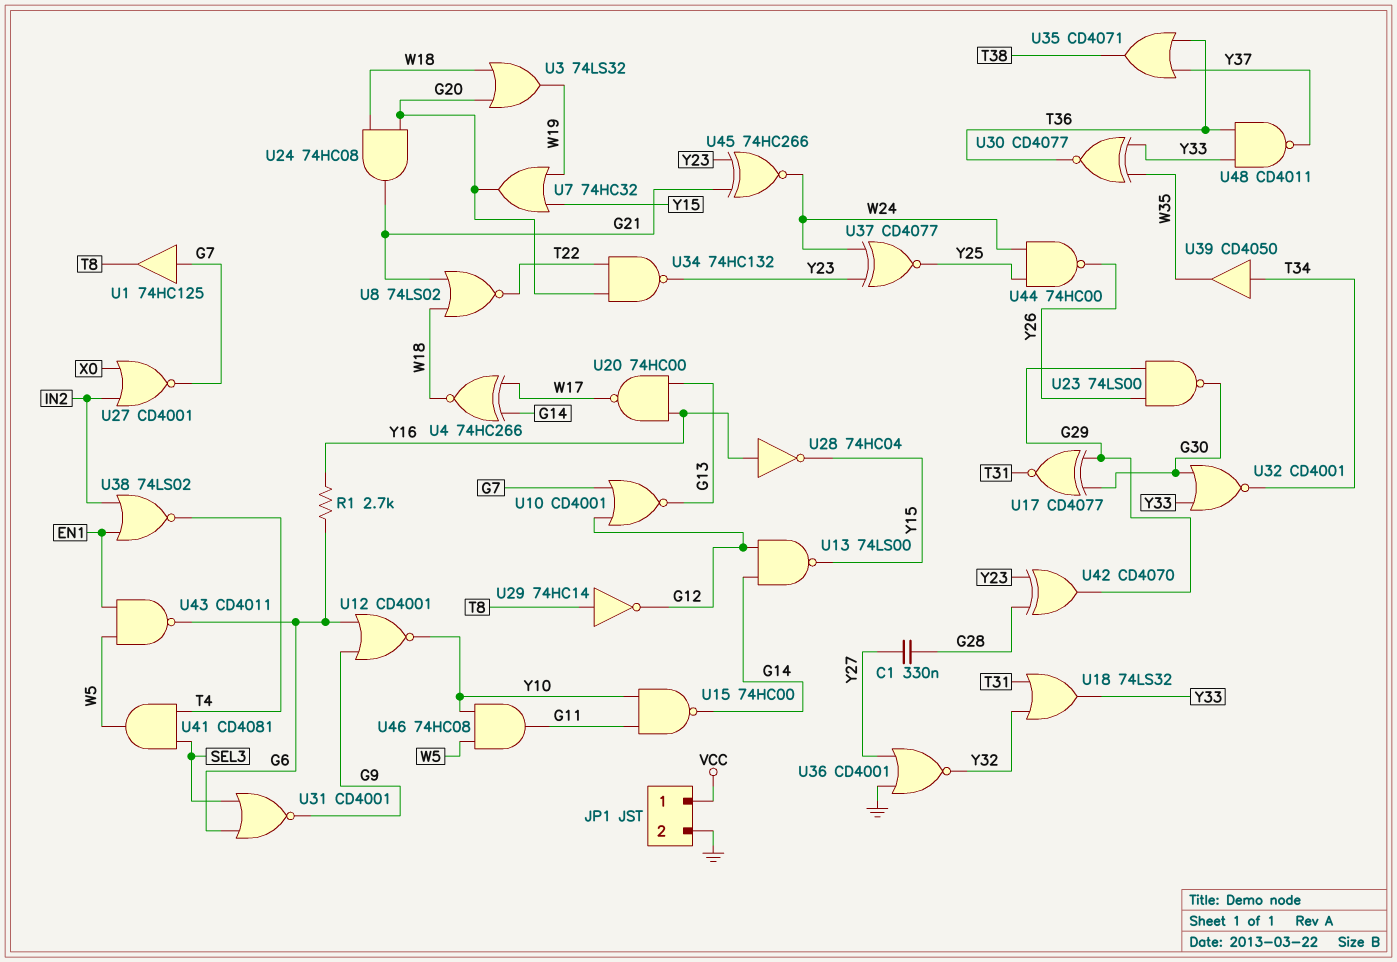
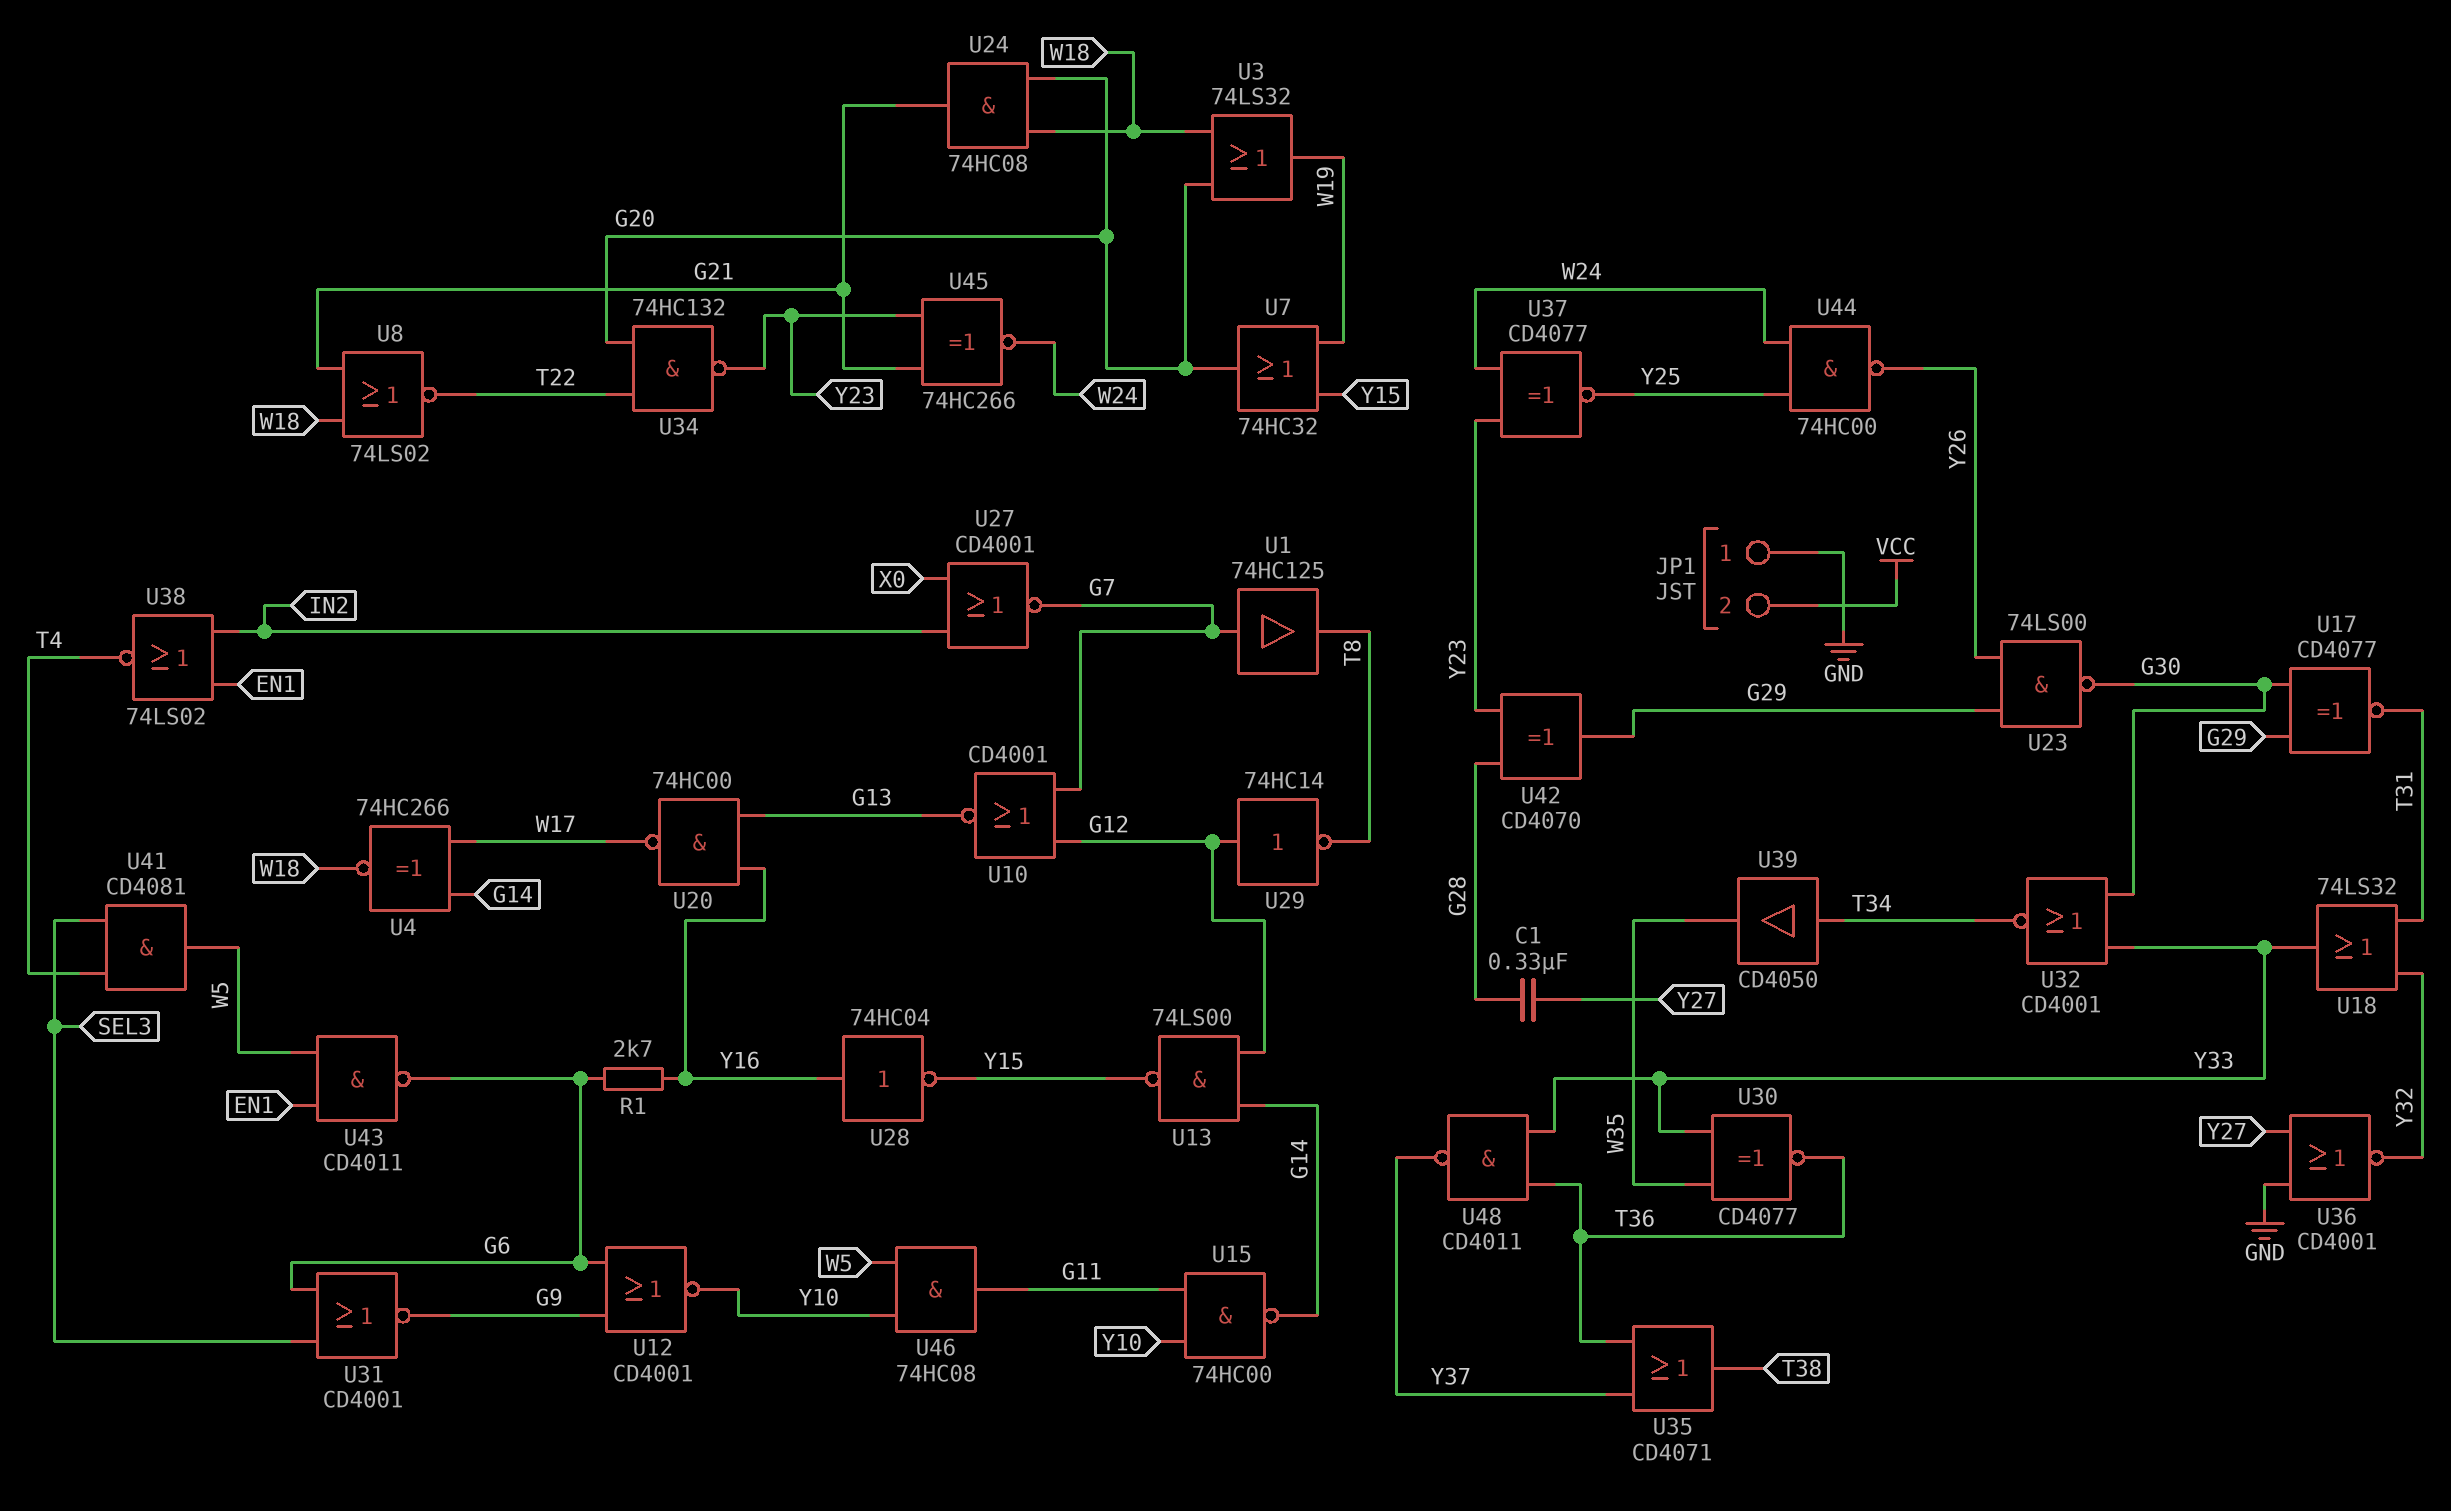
JP1 pin 1: VCC -> GND
JP1 pin 2: GND -> VCC
U29: NOT 74HC14 (in T8, out G12) -> NOT 74HC14 (in G12, out T8)

